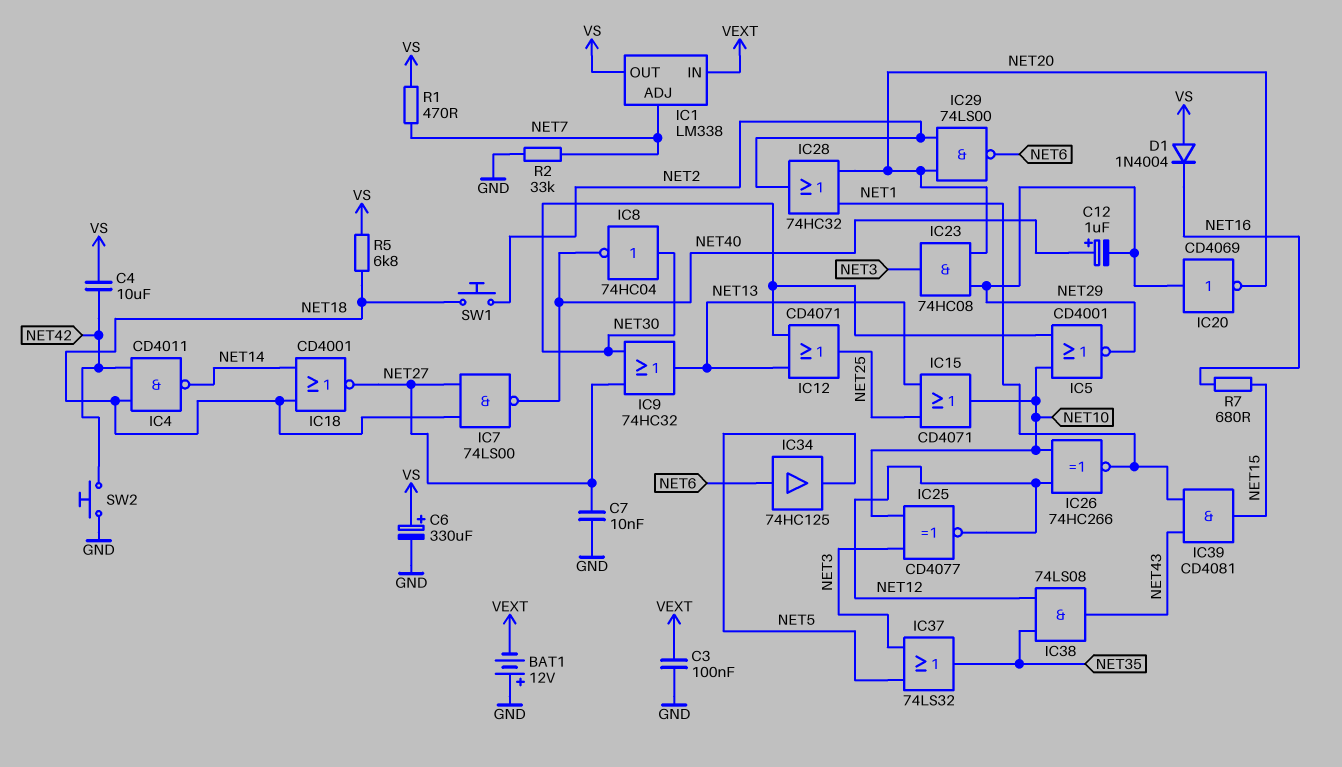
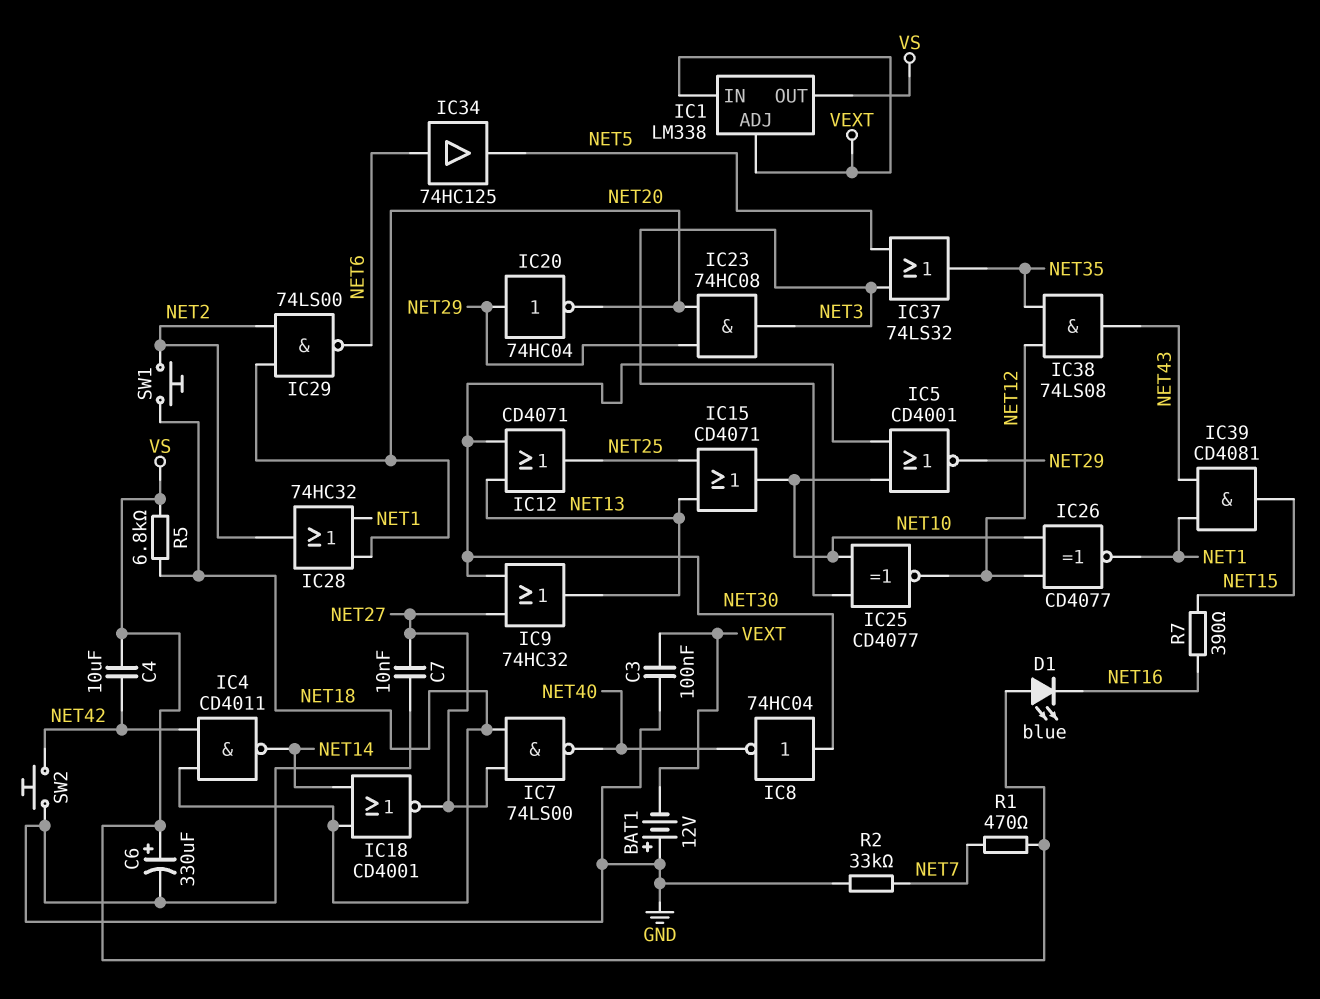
C12: 1uF (plus NET40, minus NET29) -> none
D1: diode 1N4004 (A VS, K NET16) -> LED blue (A VS, K NET16)
IC1 pin ADJ: NET7 -> VEXT
IC20: NOT CD4069 (in NET29, out NET20) -> NOT 74HC04 (in NET29, out NET20)
IC26: XNOR 74HC266 (in NET10, in NET12, out NET1) -> XNOR CD4077 (in NET10, in NET12, out NET1)
R7: 680 (NET15, NET16) -> 390 (NET15, NET16)

